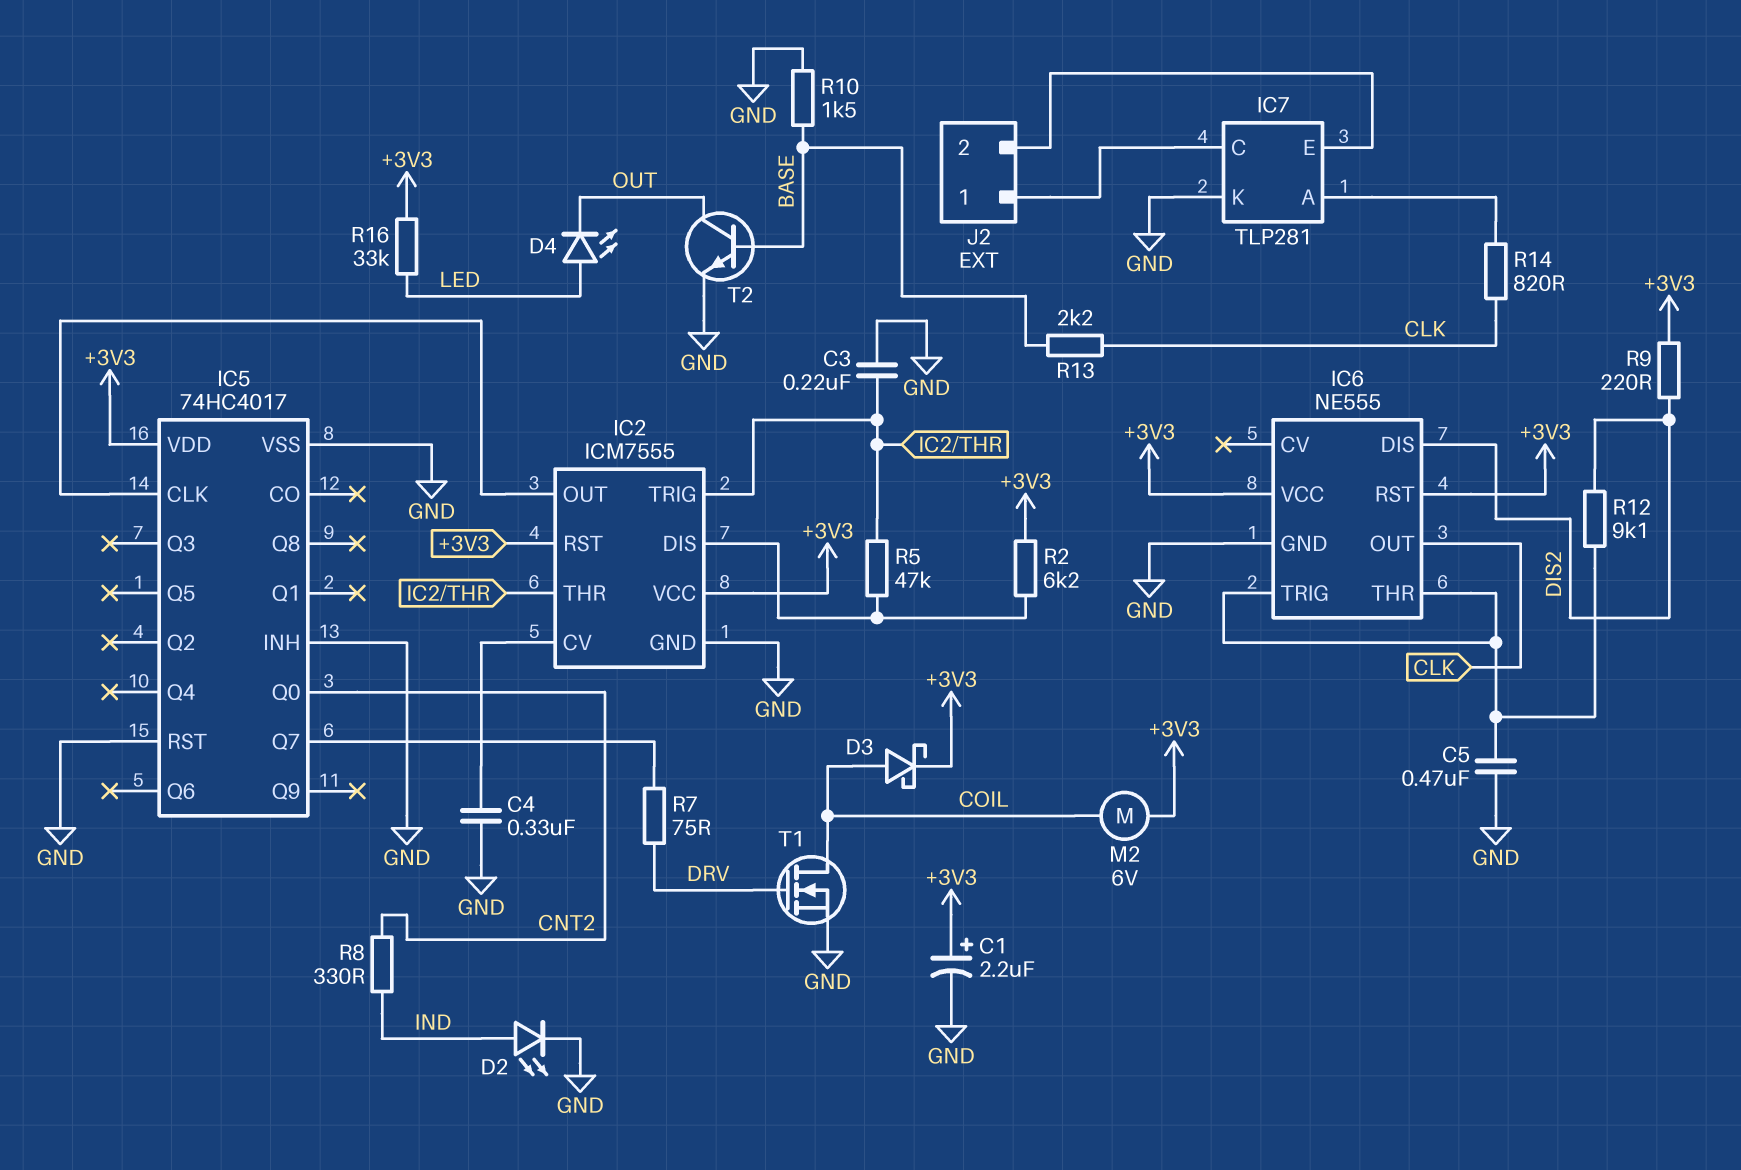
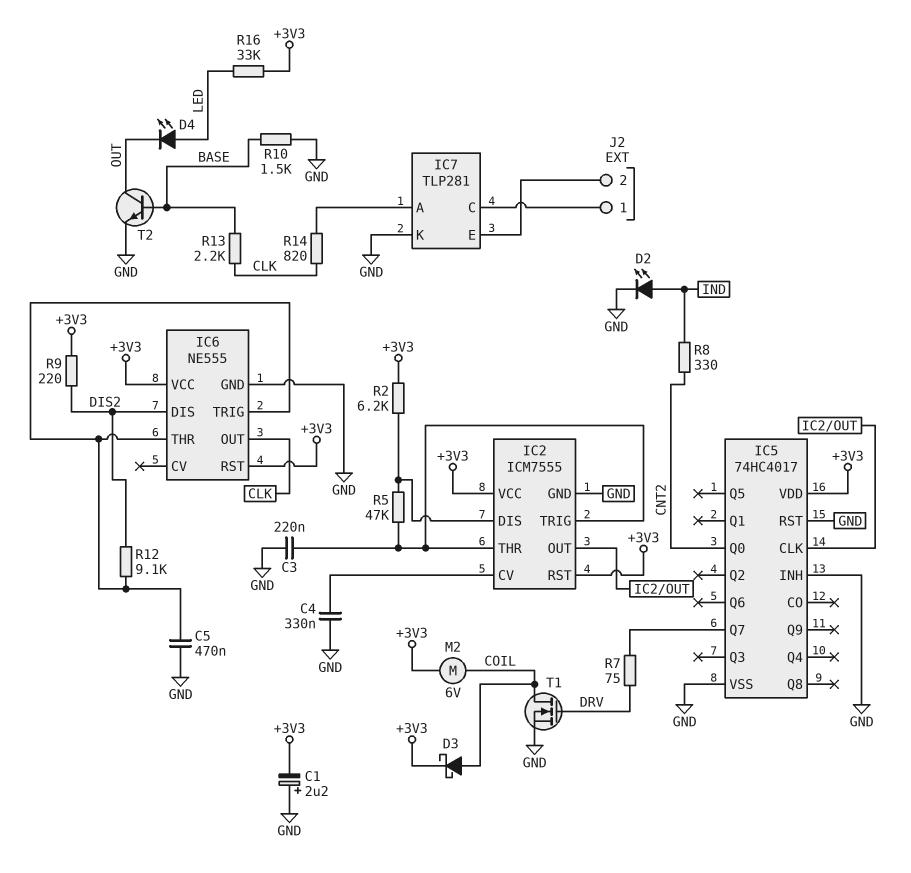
C1: 2.2uF (plus +3V3, minus GND) -> 2.2uF (plus GND, minus +3V3)

